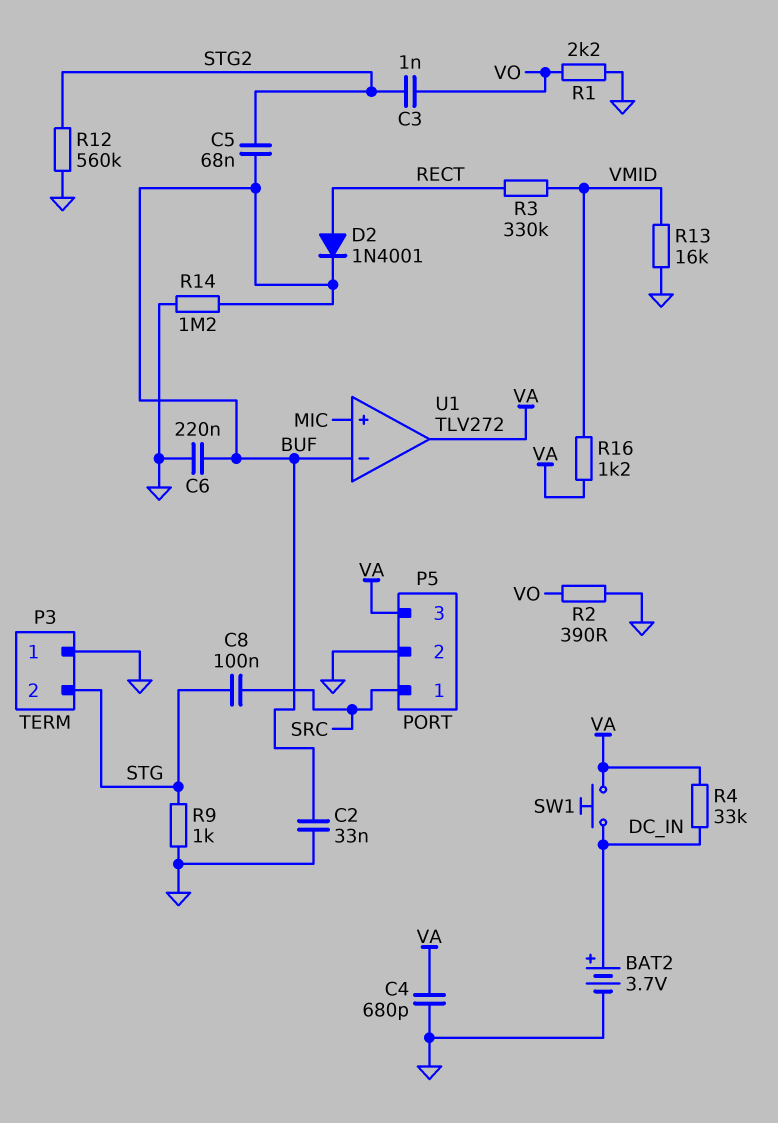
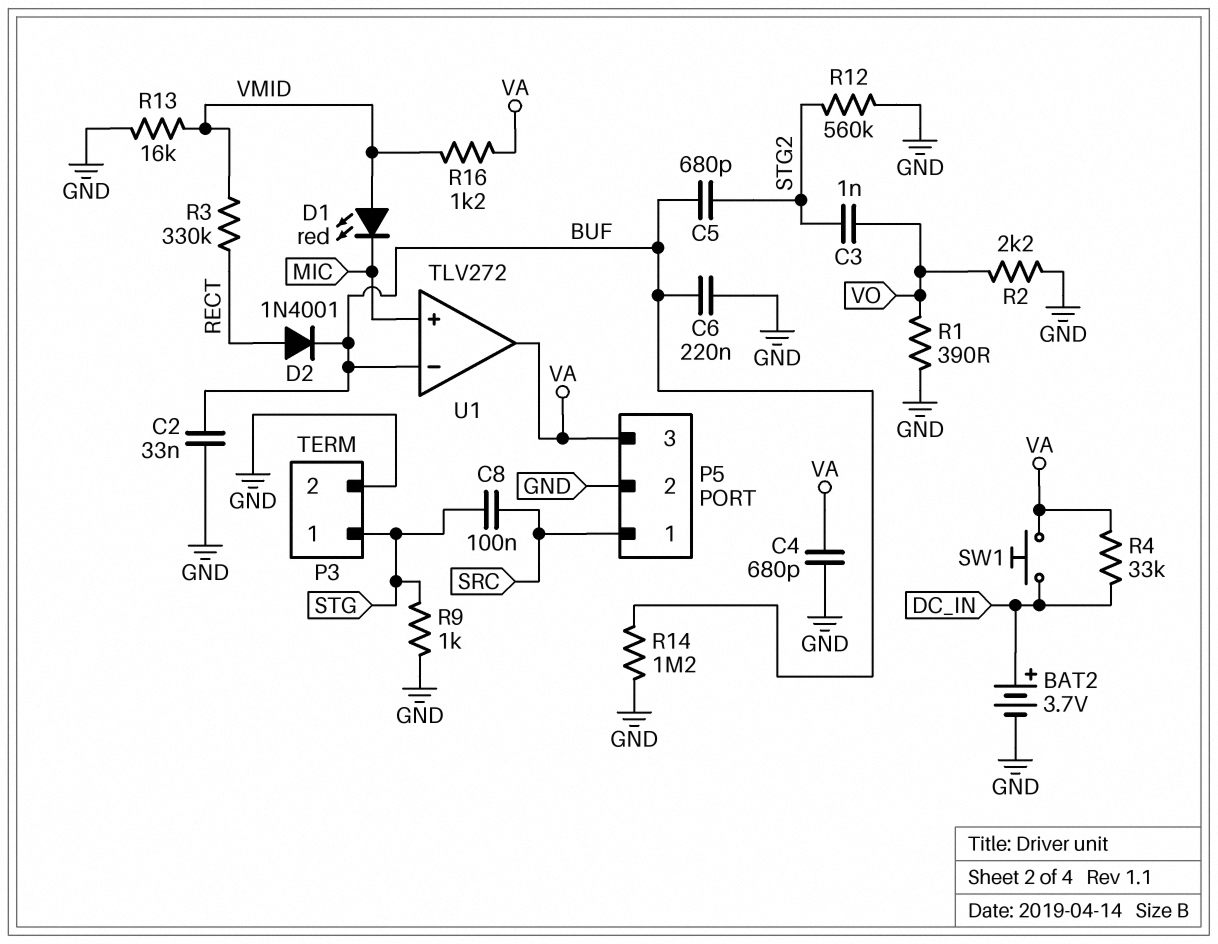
C5: 68nF (BUF, STG2) -> 680pF (BUF, STG2)
D1: none -> LED red (A VMID, K MIC)
P3 pin 1: GND -> STG
P3 pin 2: STG -> GND
R1: 2.2k (GND, VO) -> 390 (GND, VO)
R2: 390 (GND, VO) -> 2.2k (GND, VO)

